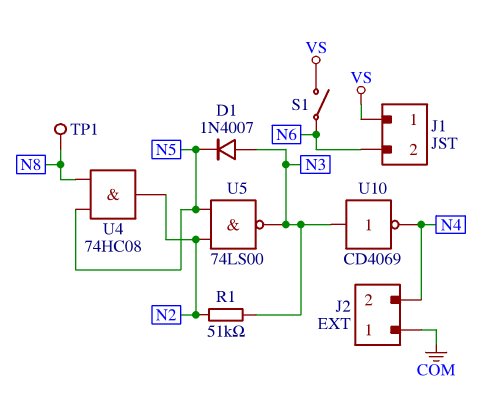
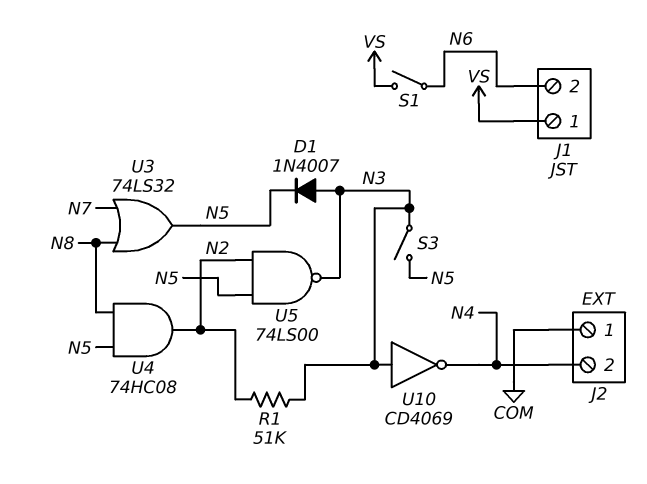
S3: none -> switch (N3, N5)
TP1: test point (N8) -> none
U3: none -> OR 74LS32 (in N7, in N8, out N5)

